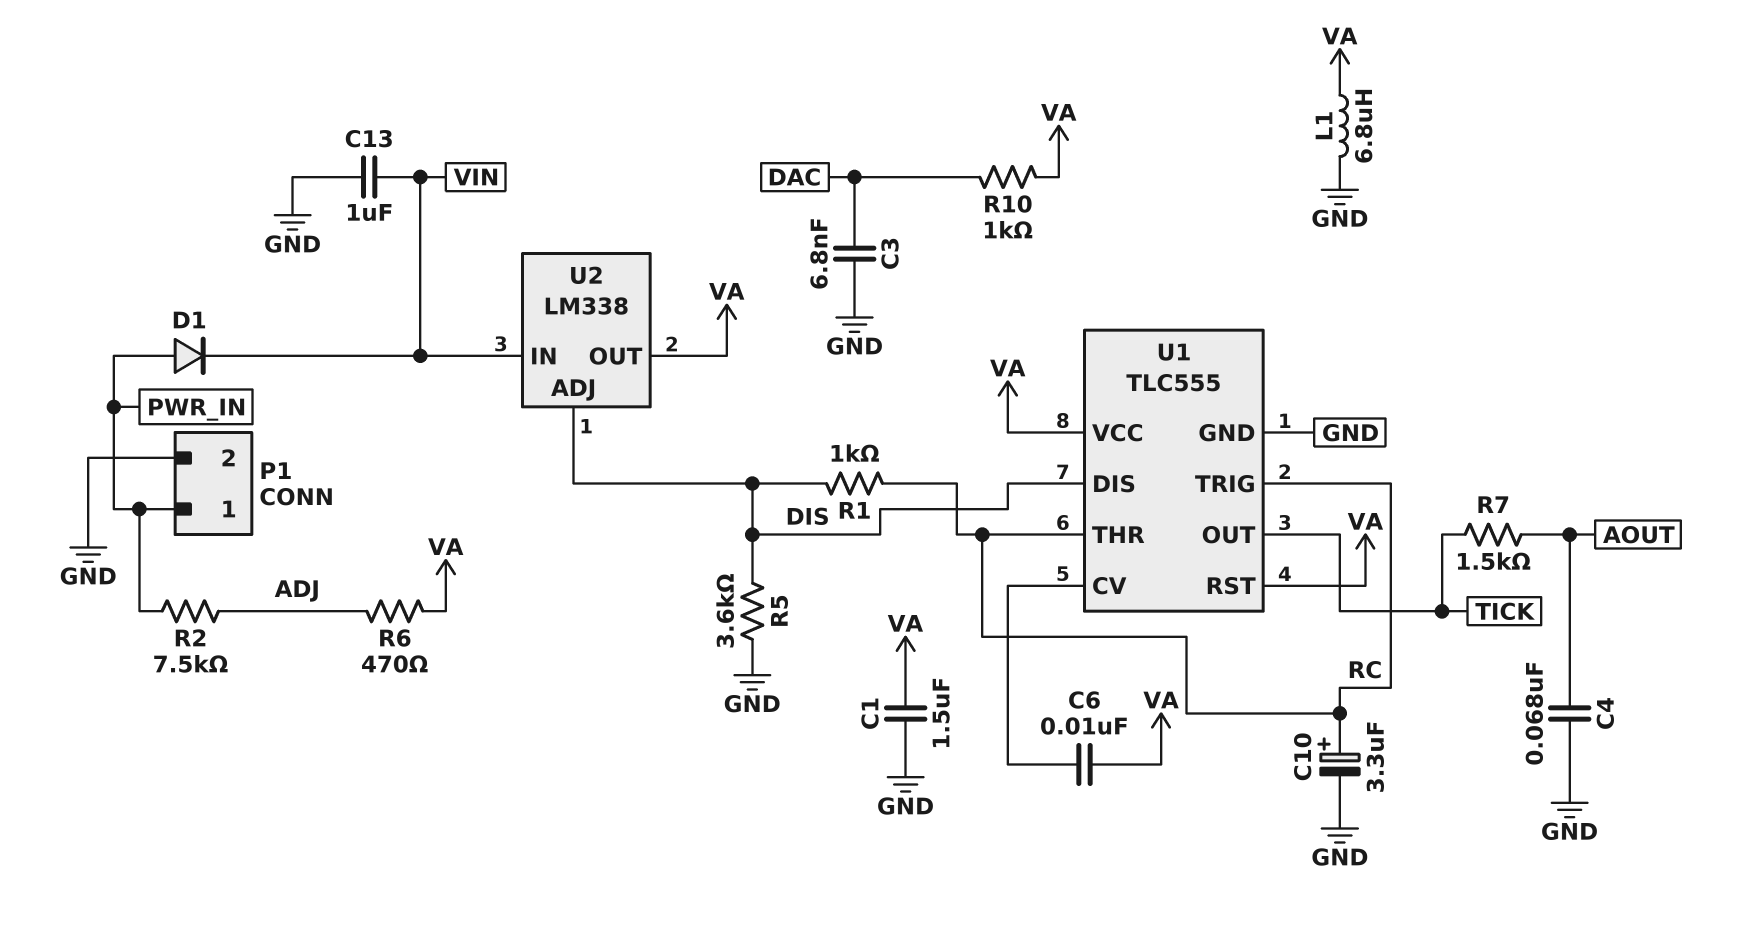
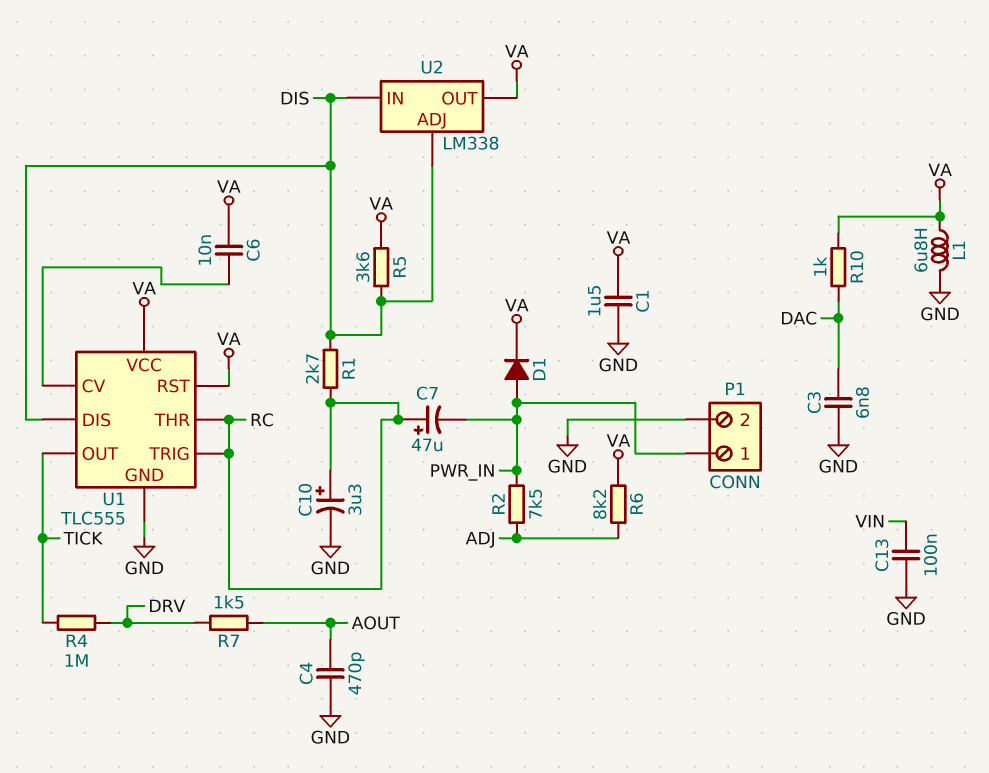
C4: 68nF (AOUT, GND) -> 470pF (AOUT, GND)
C7: none -> 47uF (plus RC, minus PWR_IN)
C13: 1uF (GND, VIN) -> 100nF (GND, VIN)
D1: diode (A PWR_IN, K VIN) -> diode (A PWR_IN, K VA)
R1: 1k (DIS, RC) -> 2.7k (DIS, RC)
R4: none -> 1M (DRV, TICK)
R5: 3.6k (DIS, GND) -> 3.6k (DIS, VA)
R6: 470 (ADJ, VA) -> 8.2k (ADJ, VA)
R7: 1.5k (AOUT, TICK) -> 1.5k (AOUT, DRV)
U2 pin IN: VIN -> DIS

